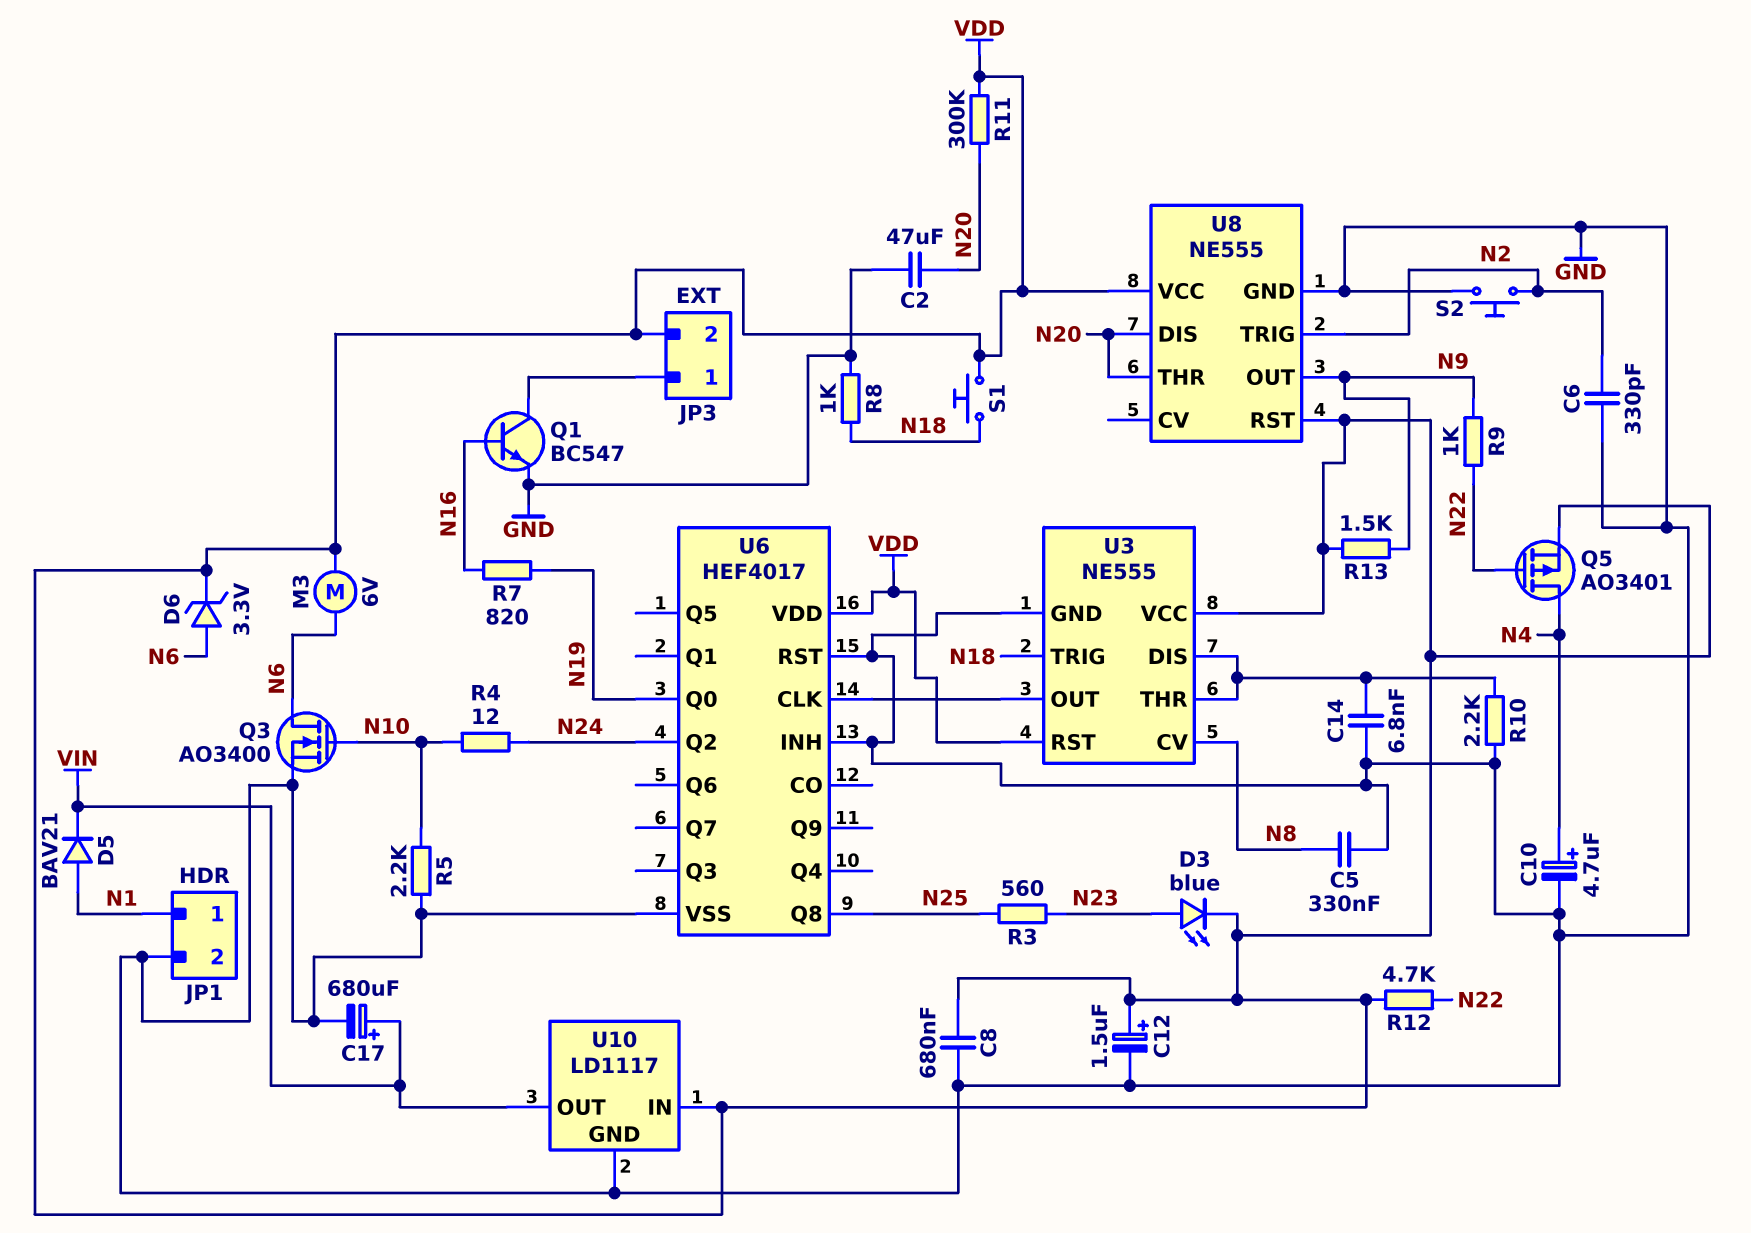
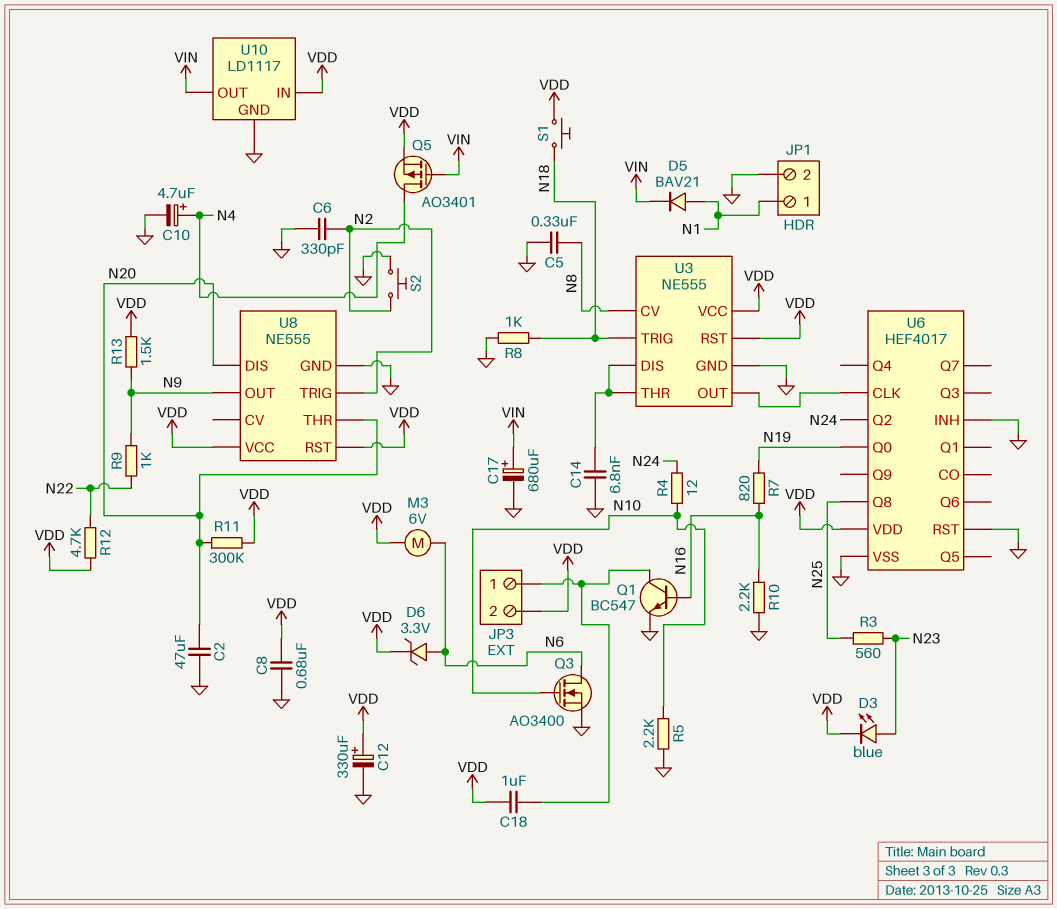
C12: 1.5uF (plus VDD, minus GND) -> 330uF (plus VDD, minus GND)
C18: none -> 1uF (JP3/1, VDD)
Q5: PMOS AO3401 (G N22, D N4, S VDD) -> PMOS AO3401 (G VIN, D N4, S VDD)
R10: 2.2k (GND, U3/DIS) -> 2.2k (GND, N16)

